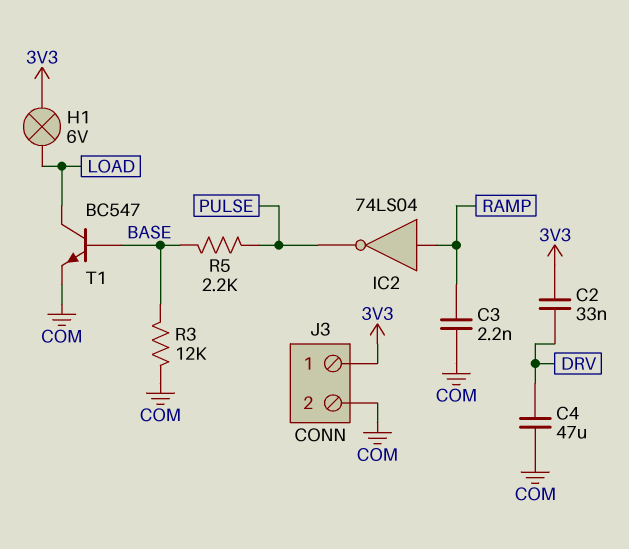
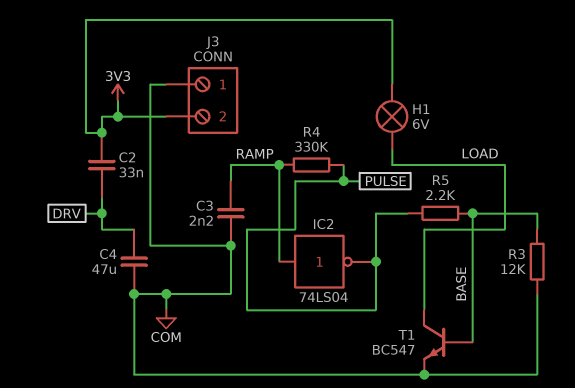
J3 pin 1: 3V3 -> COM
J3 pin 2: COM -> 3V3
R4: none -> 330k (PULSE, RAMP)

